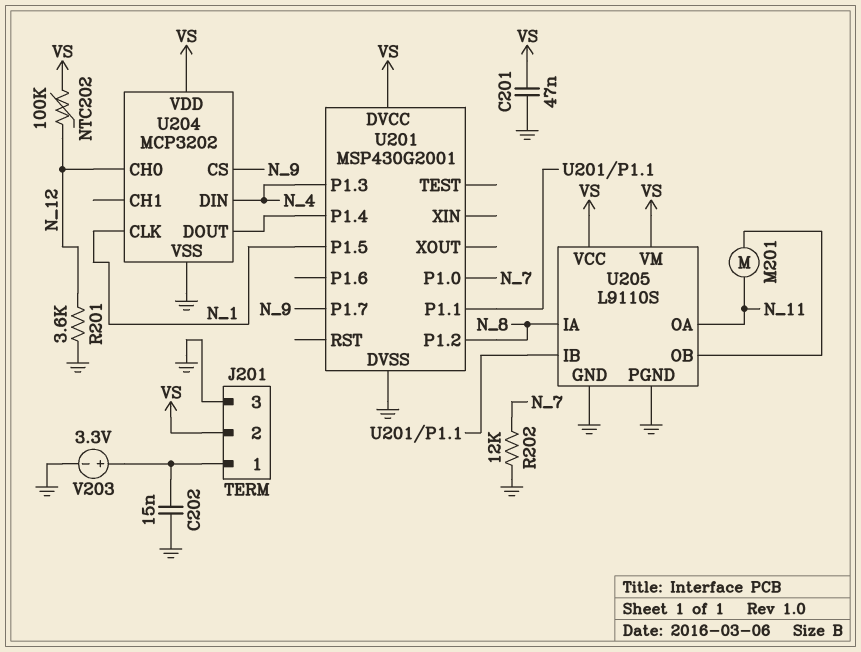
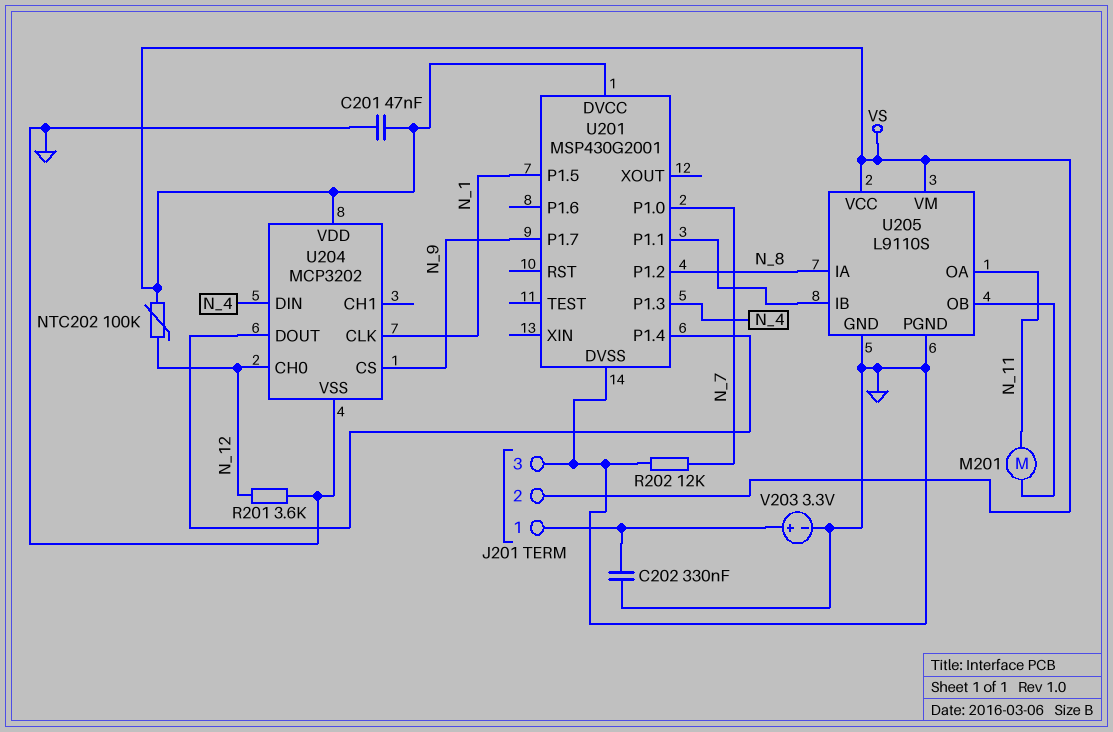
C202: 15nF (GND, J201/1) -> 330nF (GND, J201/1)

